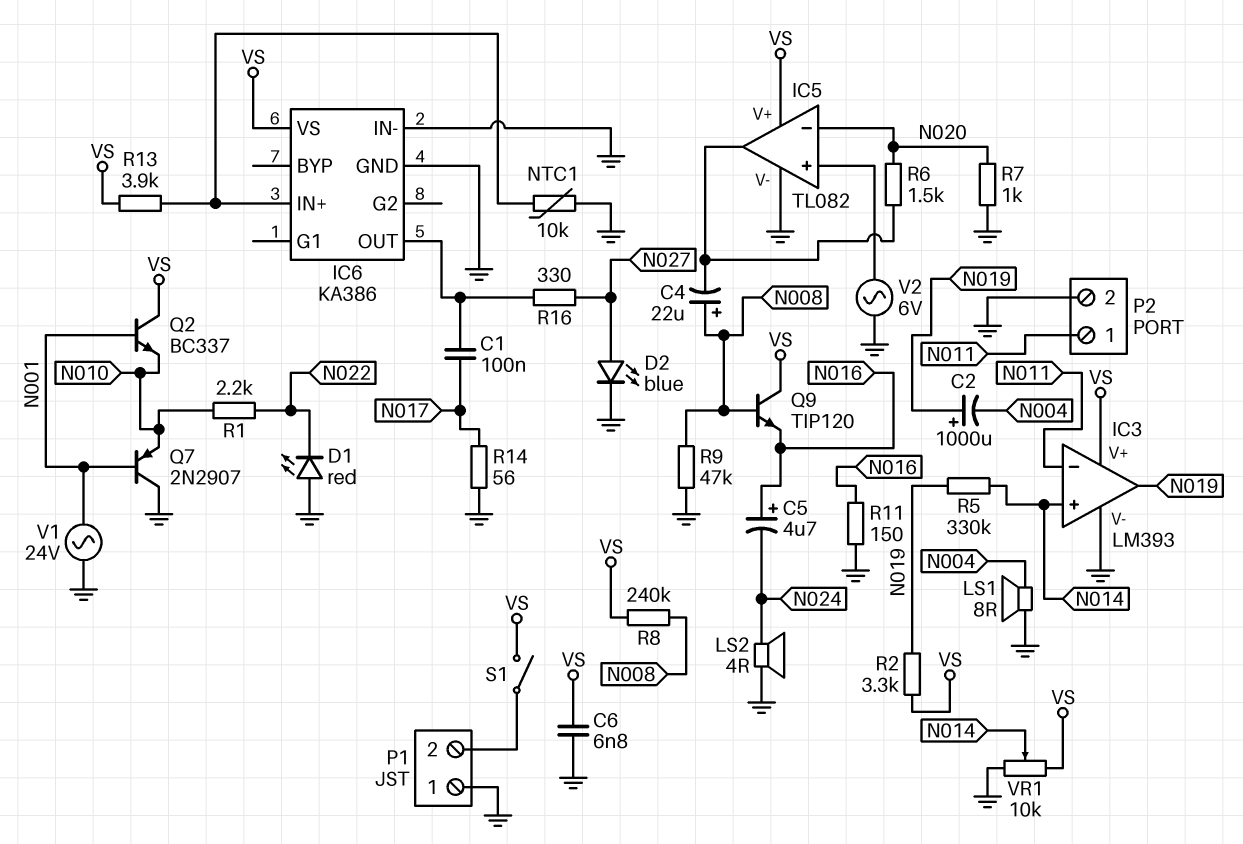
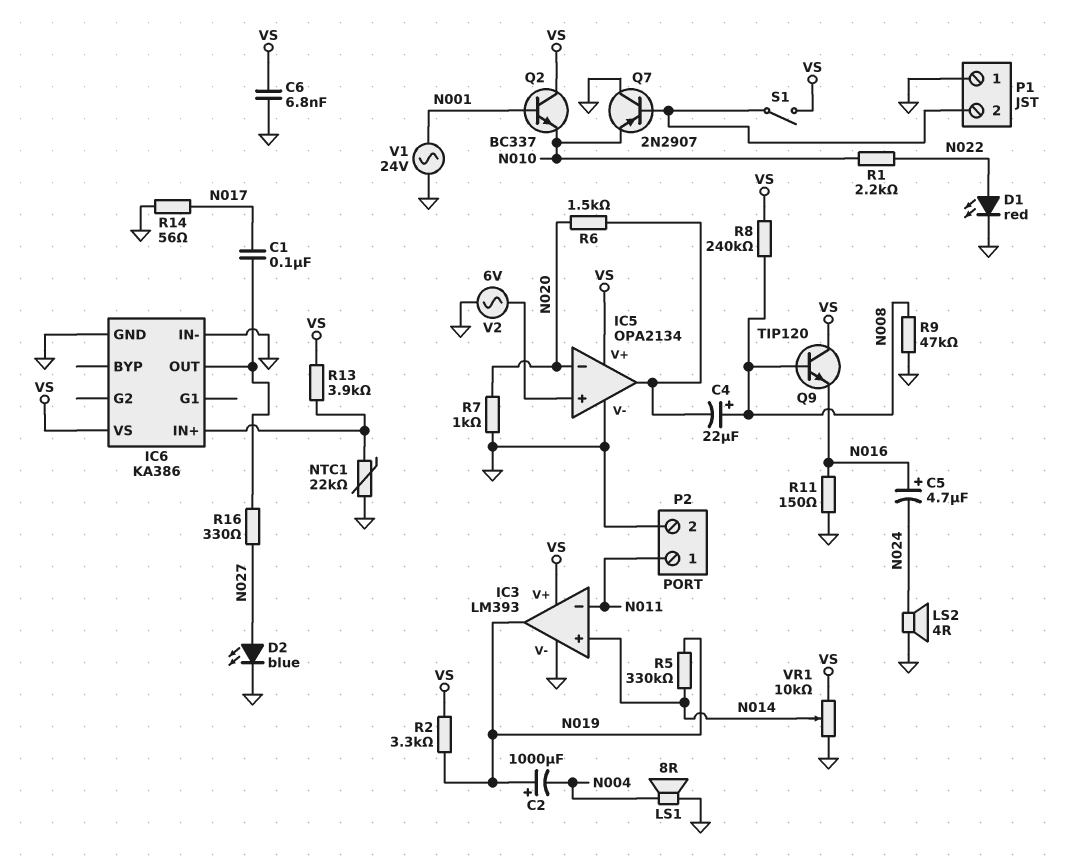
D1: LED red (A GND, K N022) -> LED red (A N022, K GND)
IC5: TL082 -> OPA2134
NTC1: 10k (GND, IC6/IN+) -> 22k (GND, IC6/IN+)
Q7: PNP 2N2907 (B N001, C GND, E N010) -> PNP 2N2907 (B P1/2, C GND, E N010)

